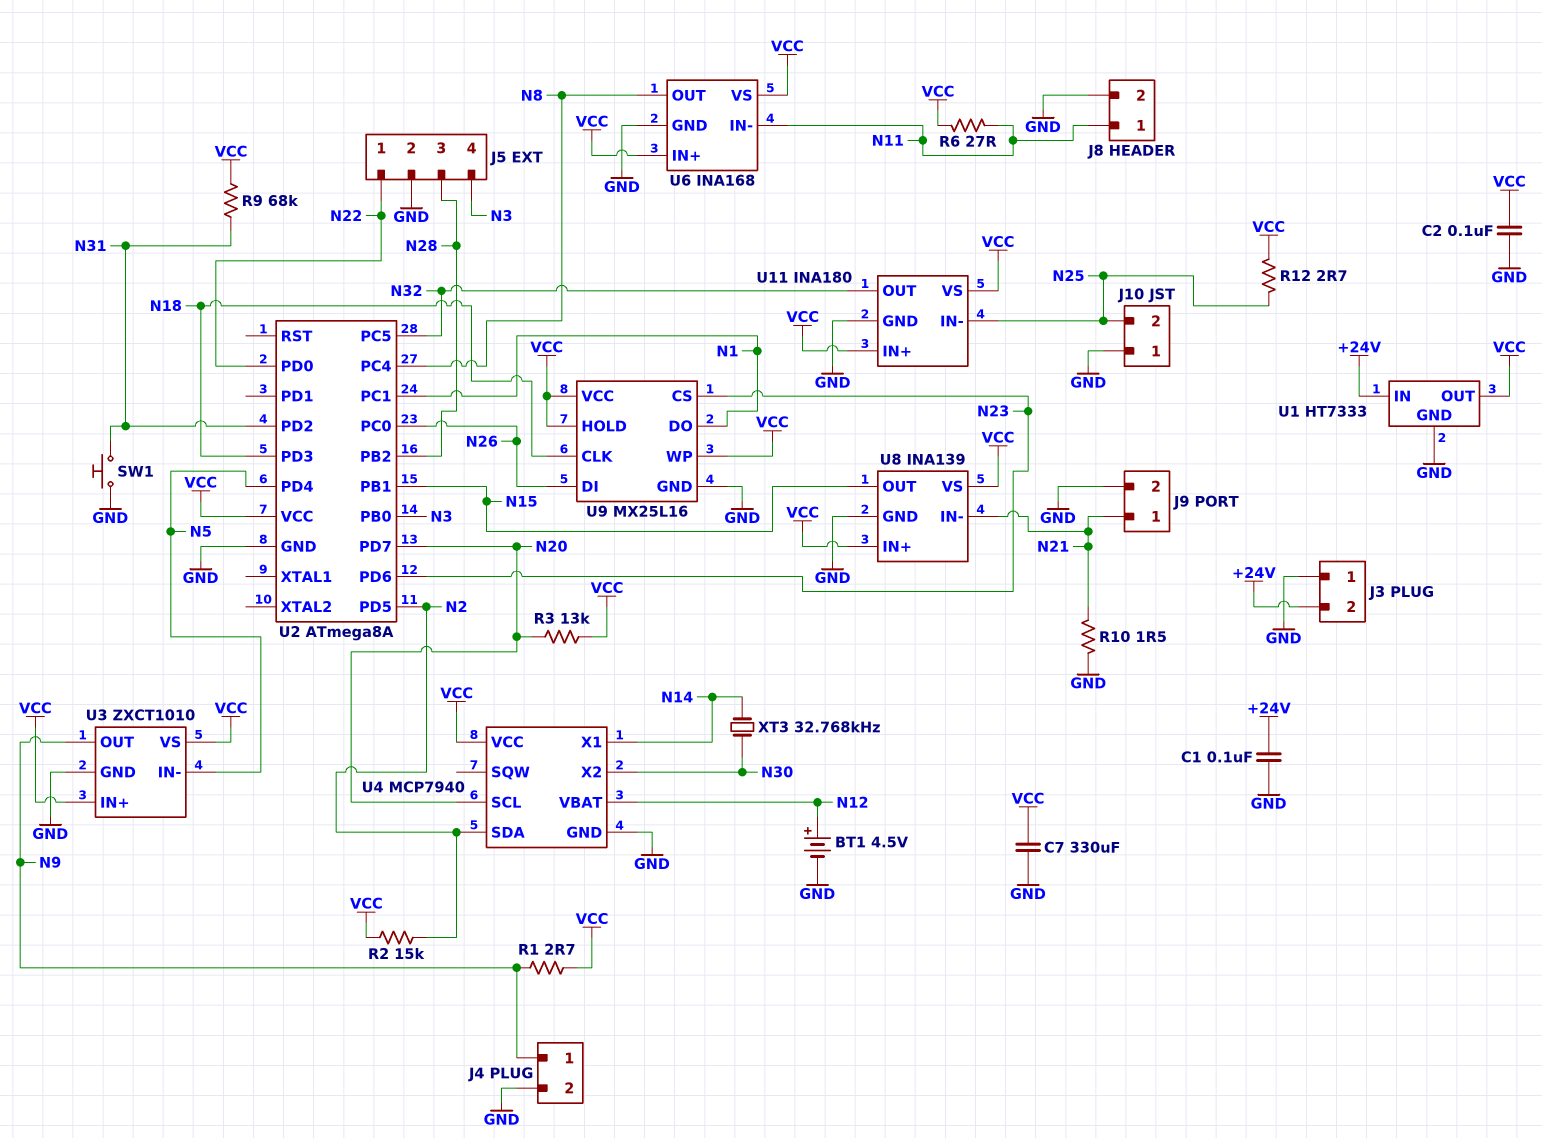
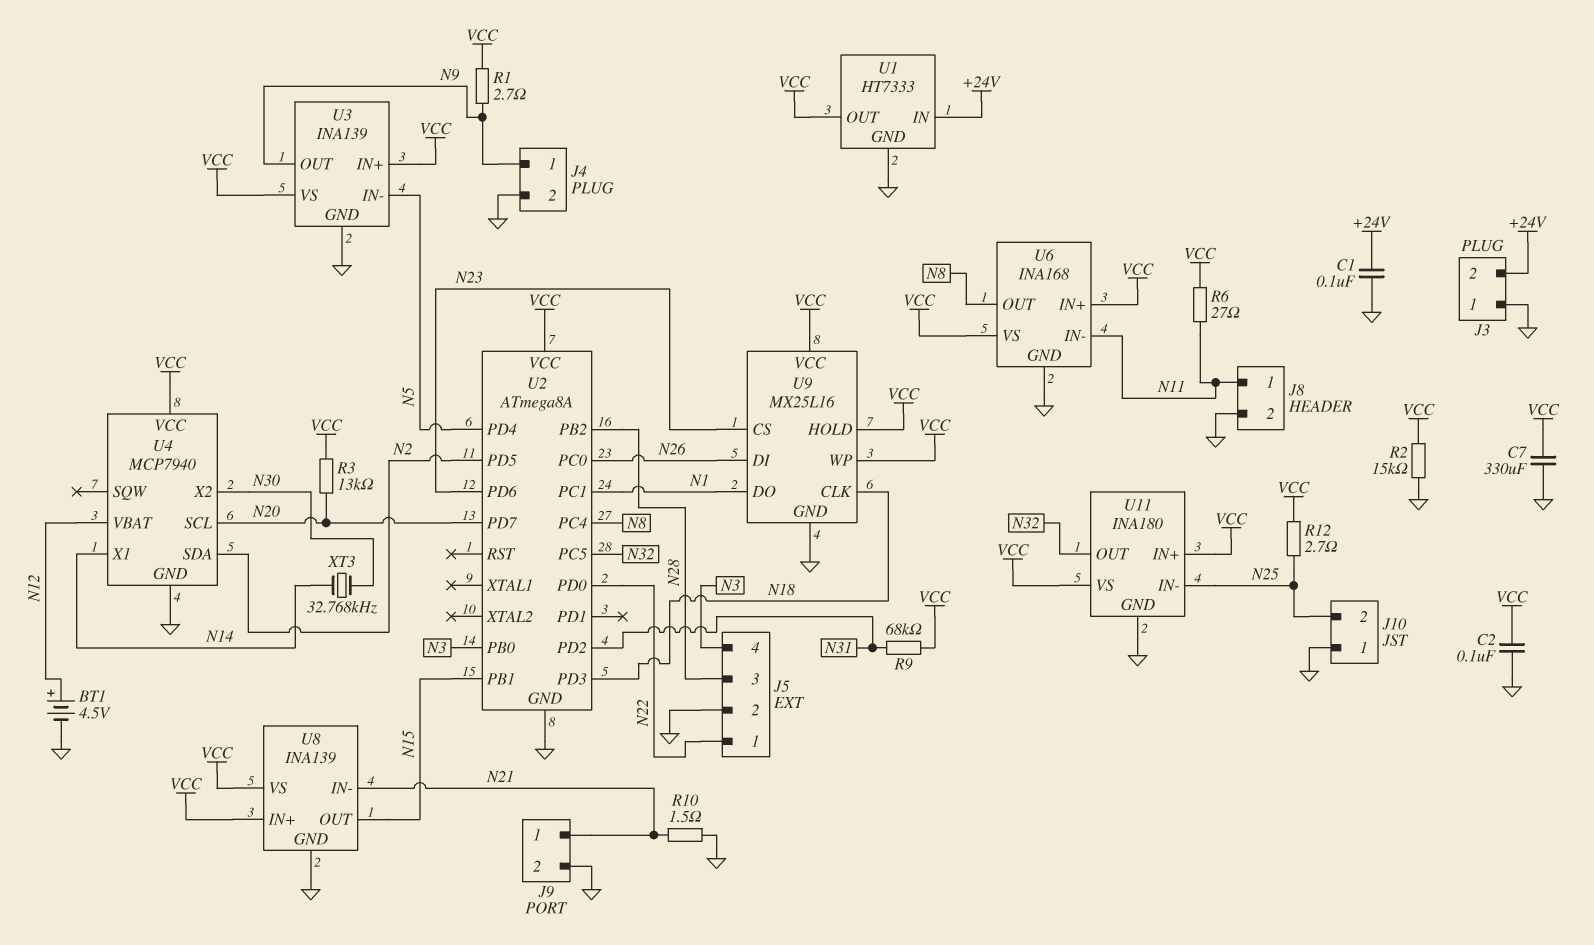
R2: 15k (N2, VCC) -> 15k (GND, VCC)
SW1: button (GND, N31) -> none
U3: ZXCT1010 -> INA139

